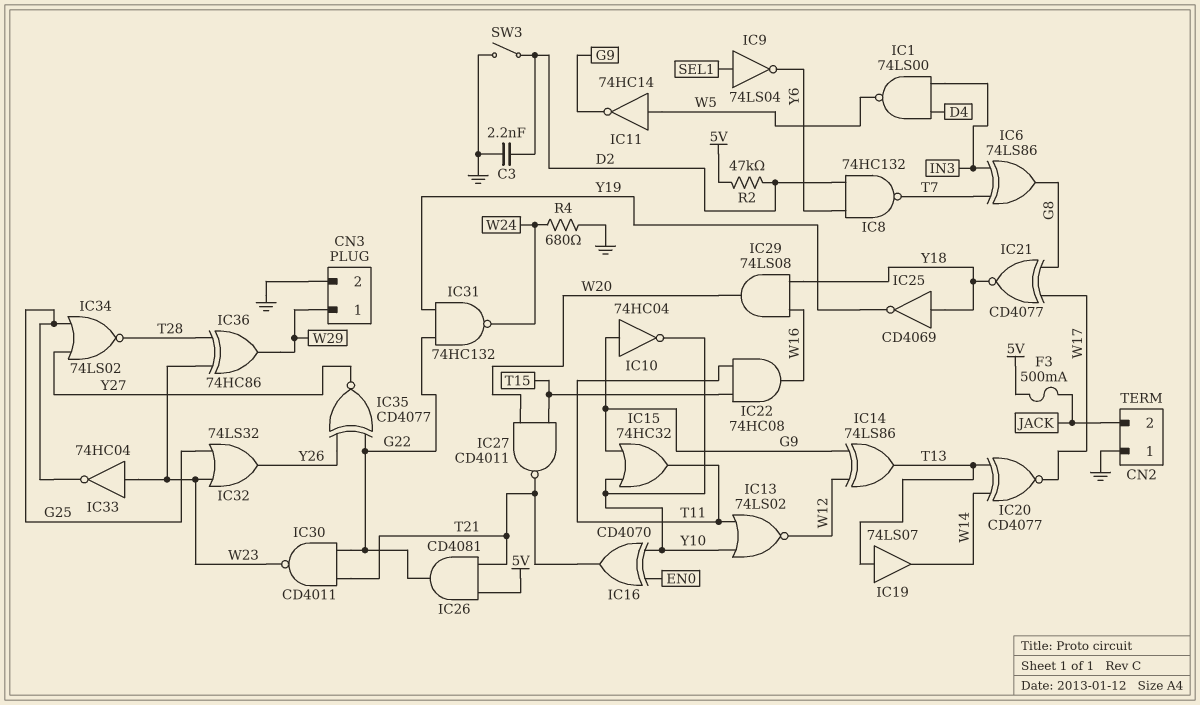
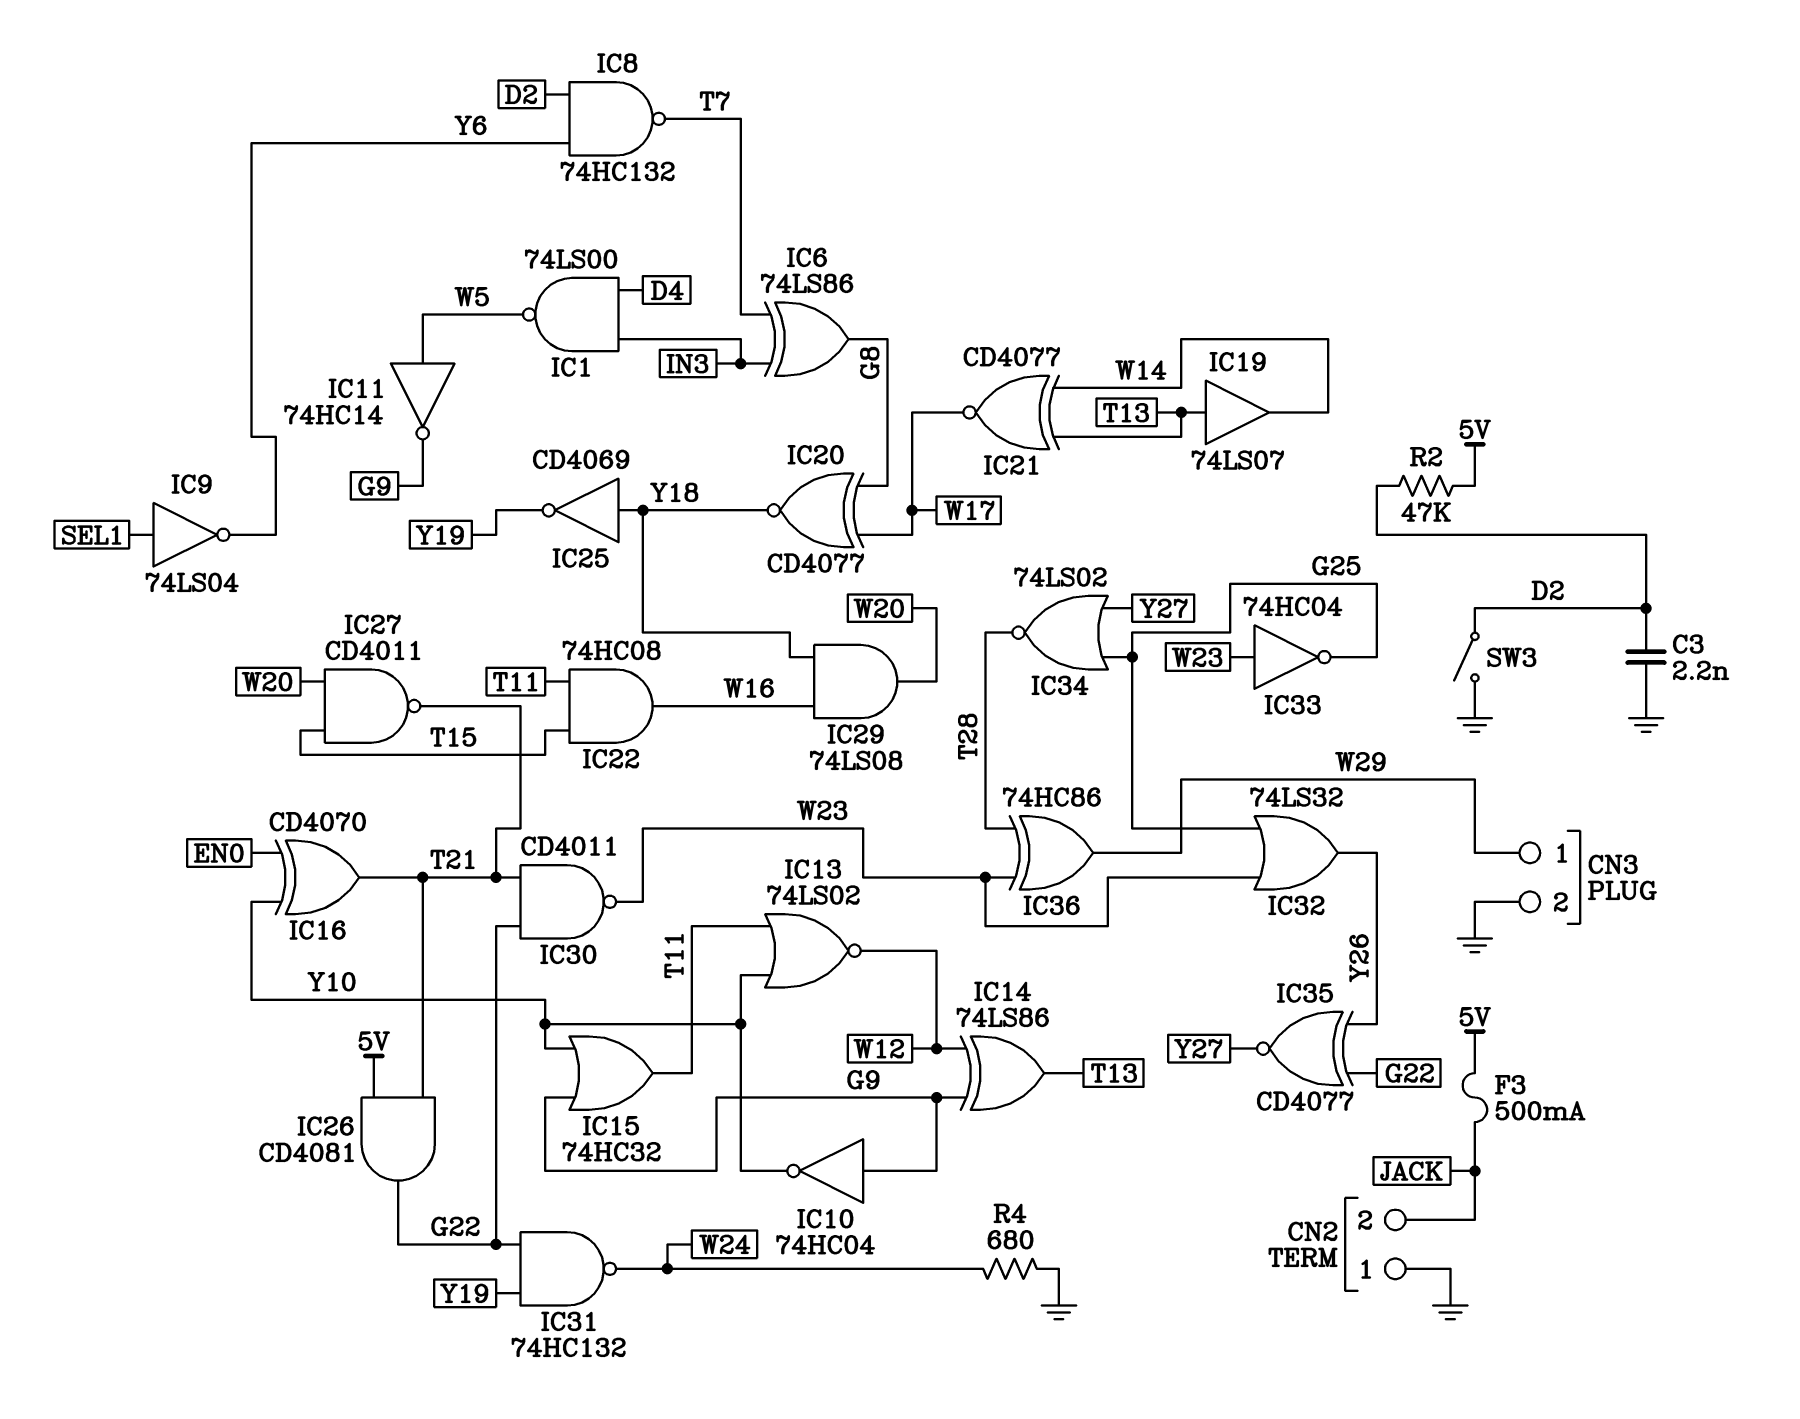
IC20: XNOR CD4077 (in T13, in W14, out W17) -> XNOR CD4077 (in G8, in W17, out Y18)
IC21: XNOR CD4077 (in G8, in W17, out Y18) -> XNOR CD4077 (in T13, in W14, out W17)

